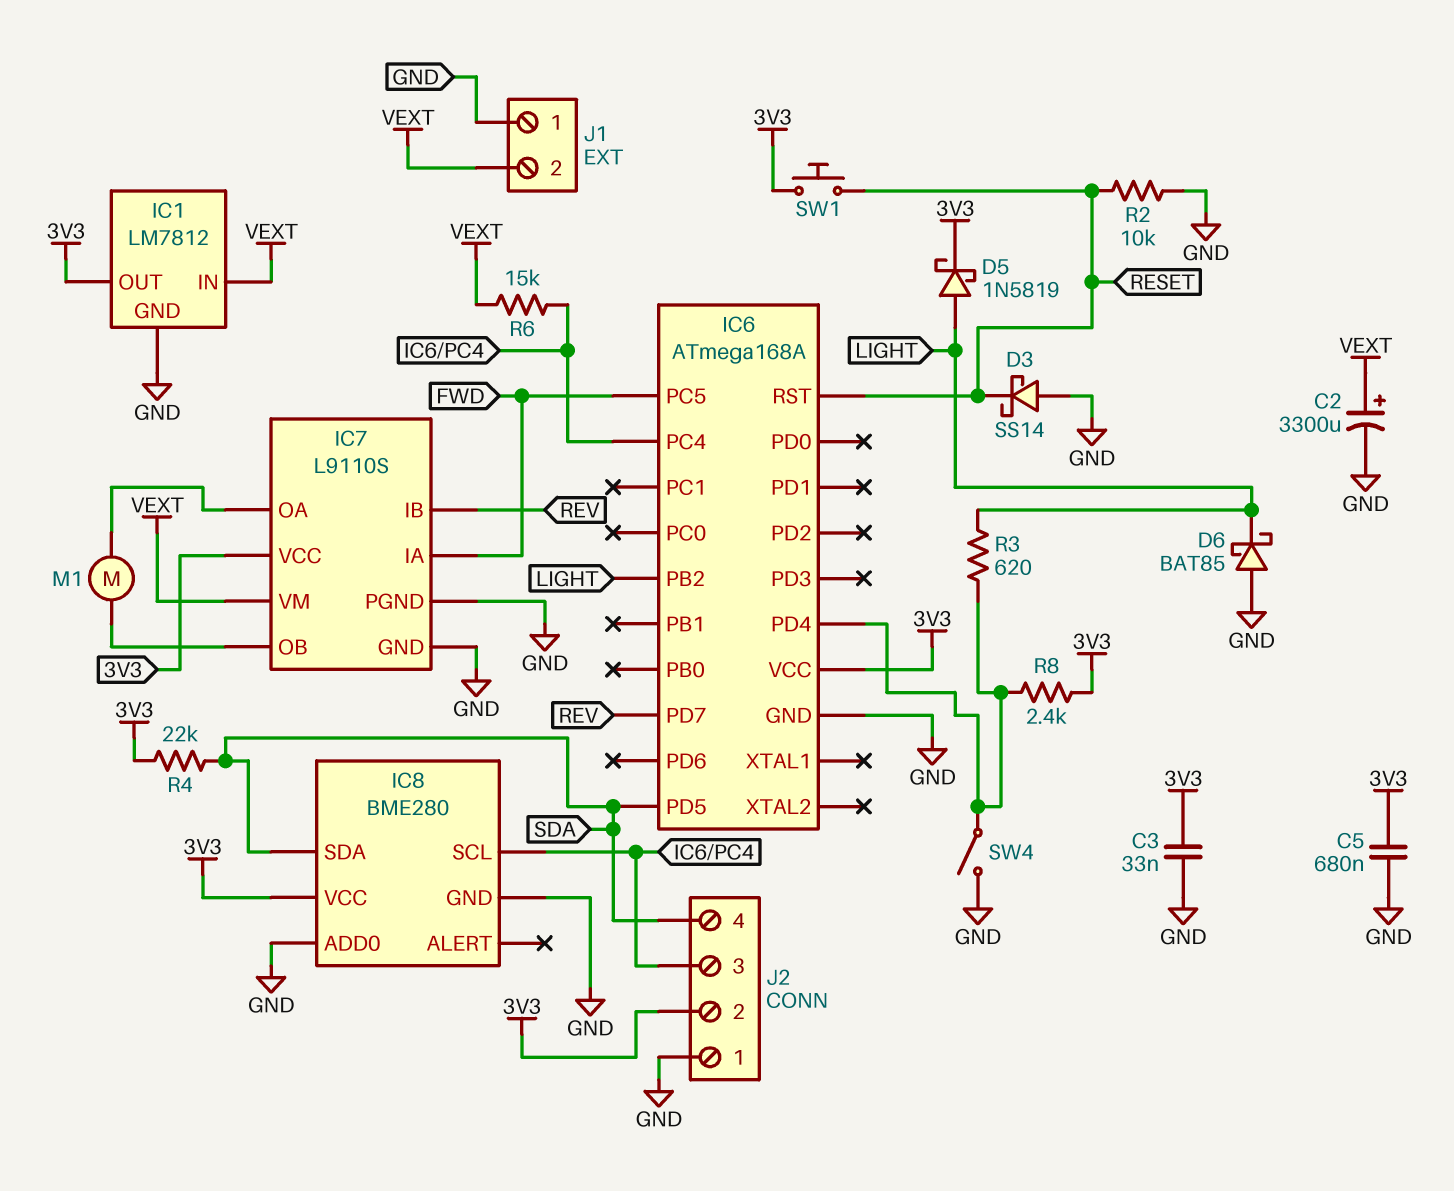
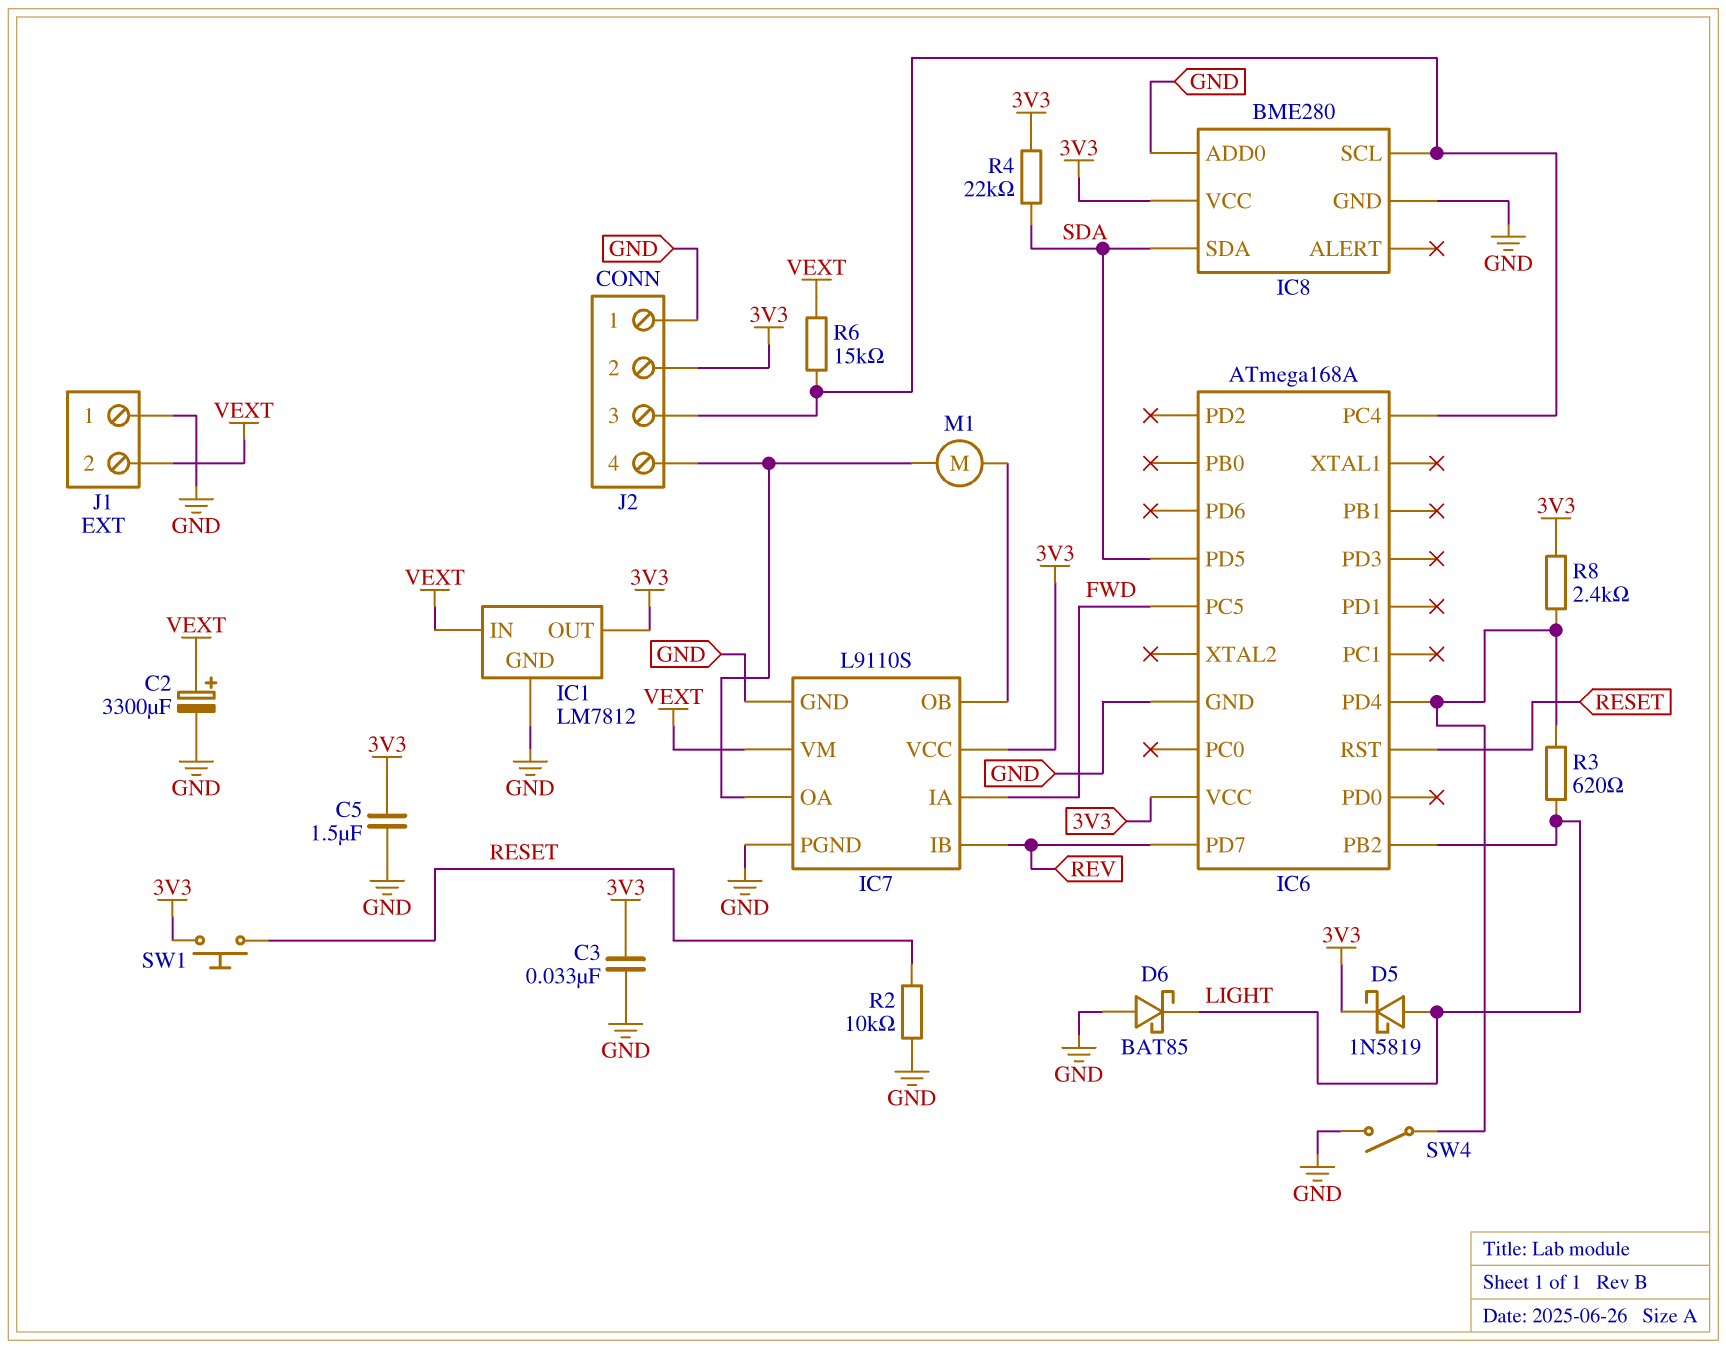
C5: 680nF (3V3, GND) -> 1.5uF (3V3, GND)
D3: schottky SS14 (A GND, K RESET) -> none
J2 pin 4: SDA -> IC7/OA

